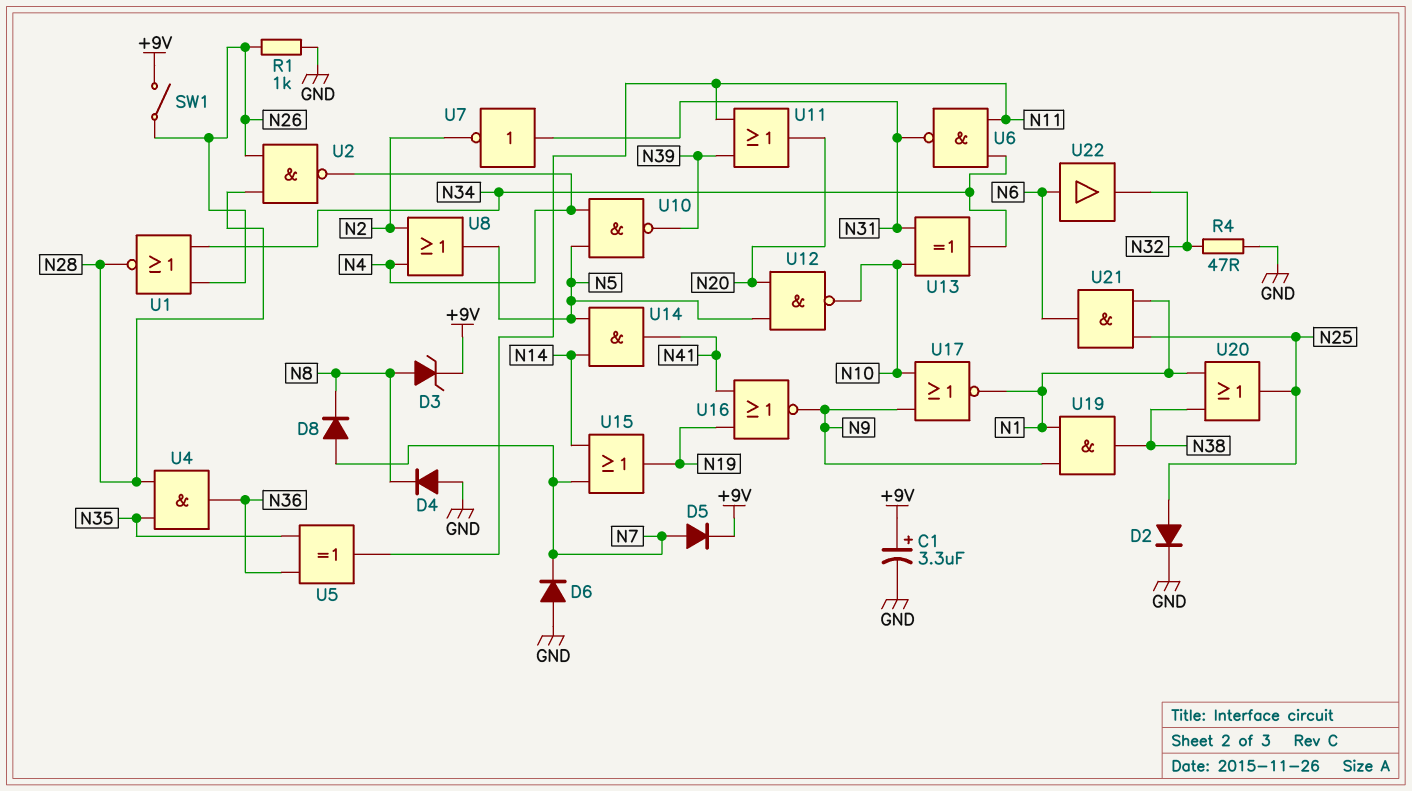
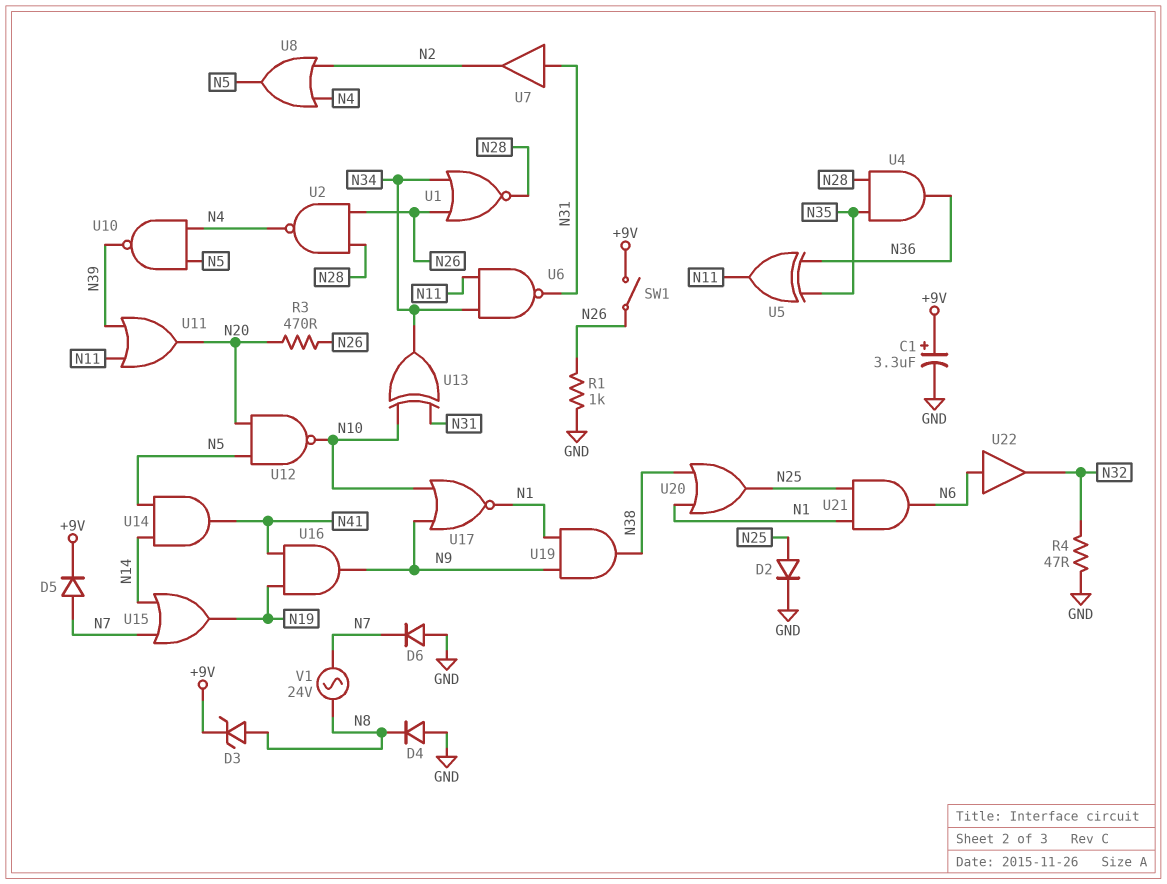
D8: diode (A N7, K N8) -> none
R3: none -> 470 (N20, N26)
U7: NOT (in N31, out N2) -> buffer (in N31, out N2)
U16: NOR (in N19, in N41, out N9) -> AND (in N19, in N41, out N9)
V1: none -> AC 24V (N7, N8)

